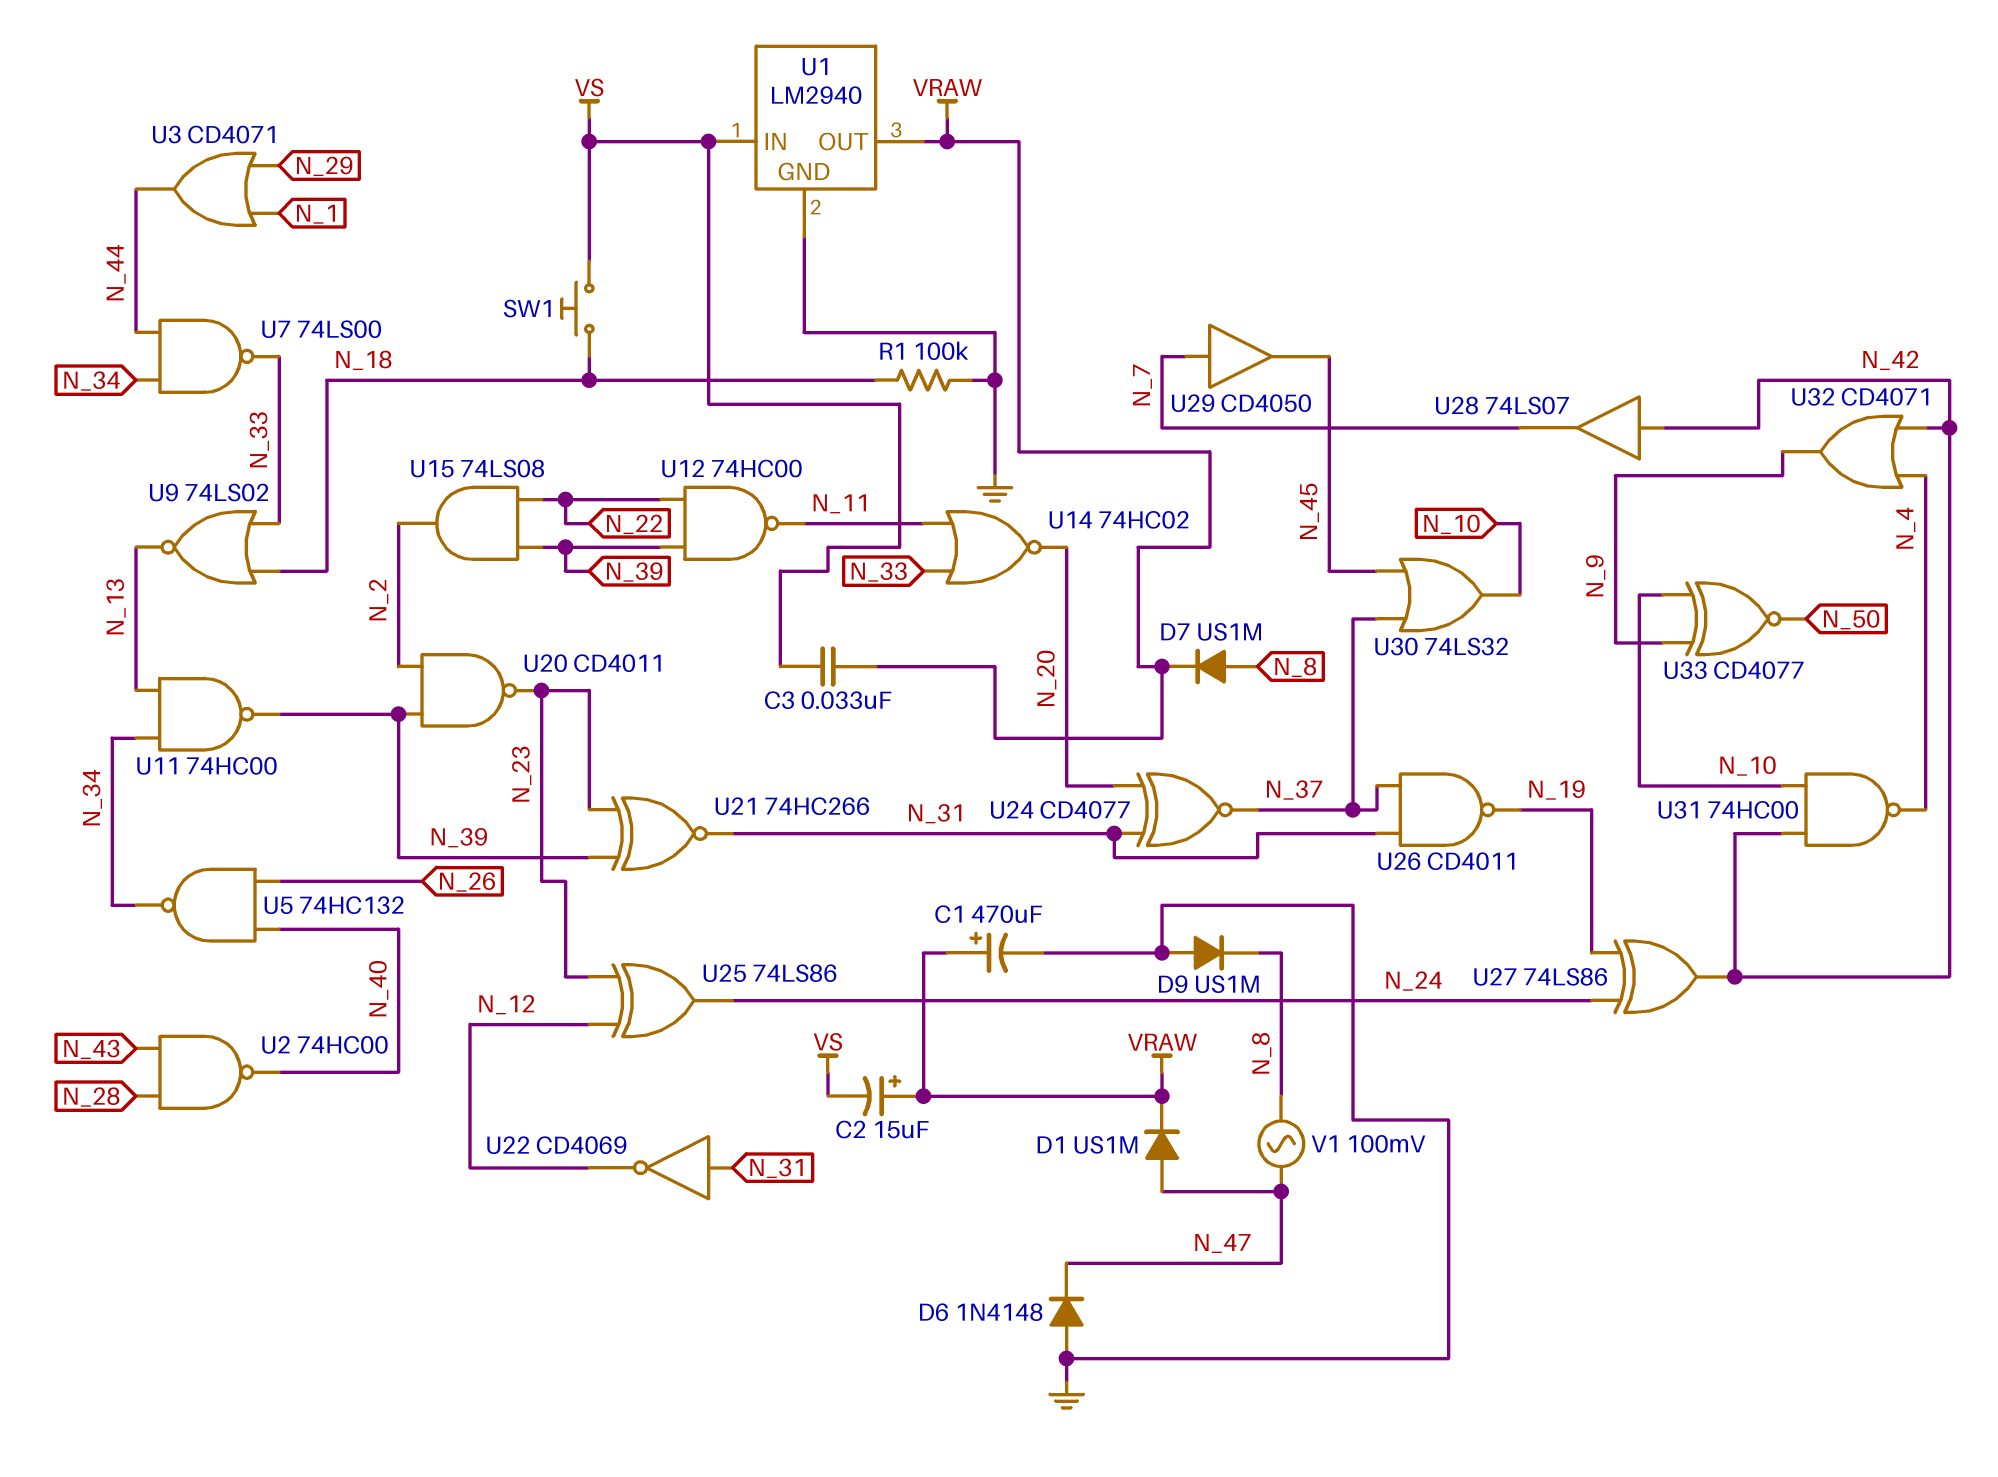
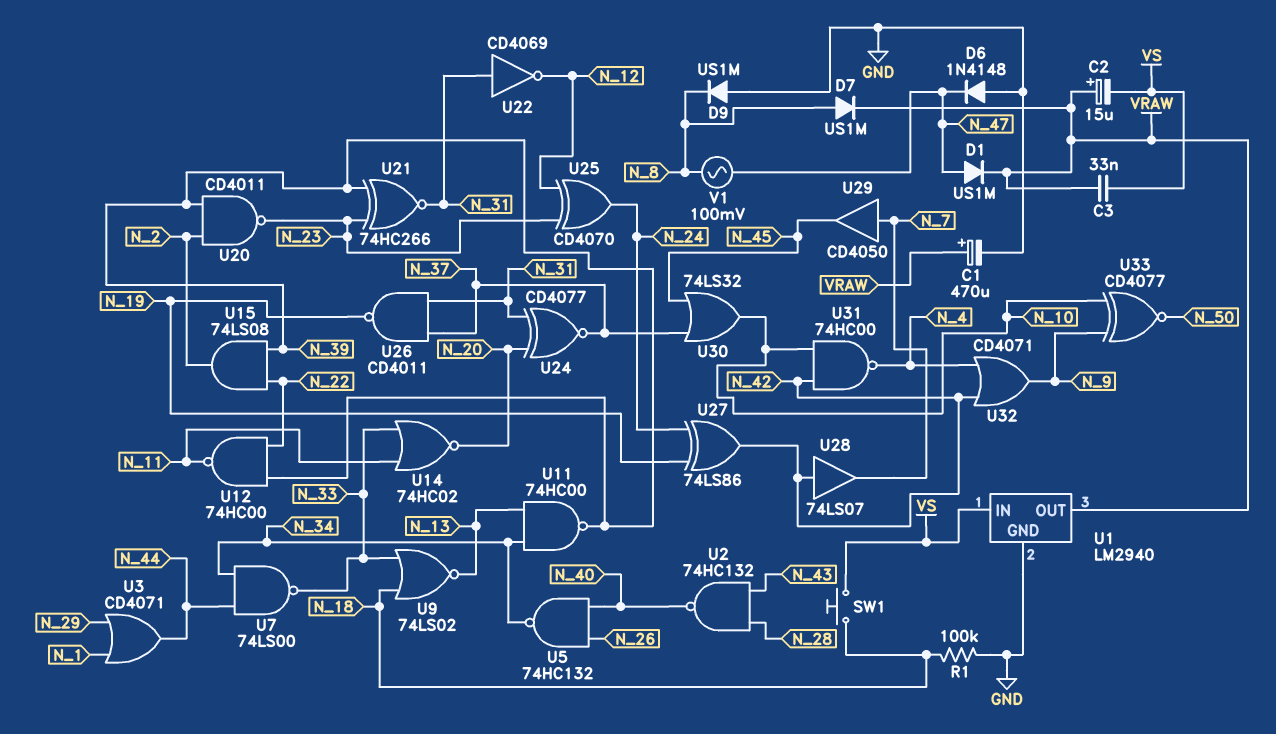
U2: NAND 74HC00 (in N_28, in N_43, out N_40) -> NAND 74HC132 (in N_28, in N_43, out N_40)
U25: XOR 74LS86 (in N_12, in N_23, out N_24) -> XOR CD4070 (in N_12, in N_23, out N_24)

